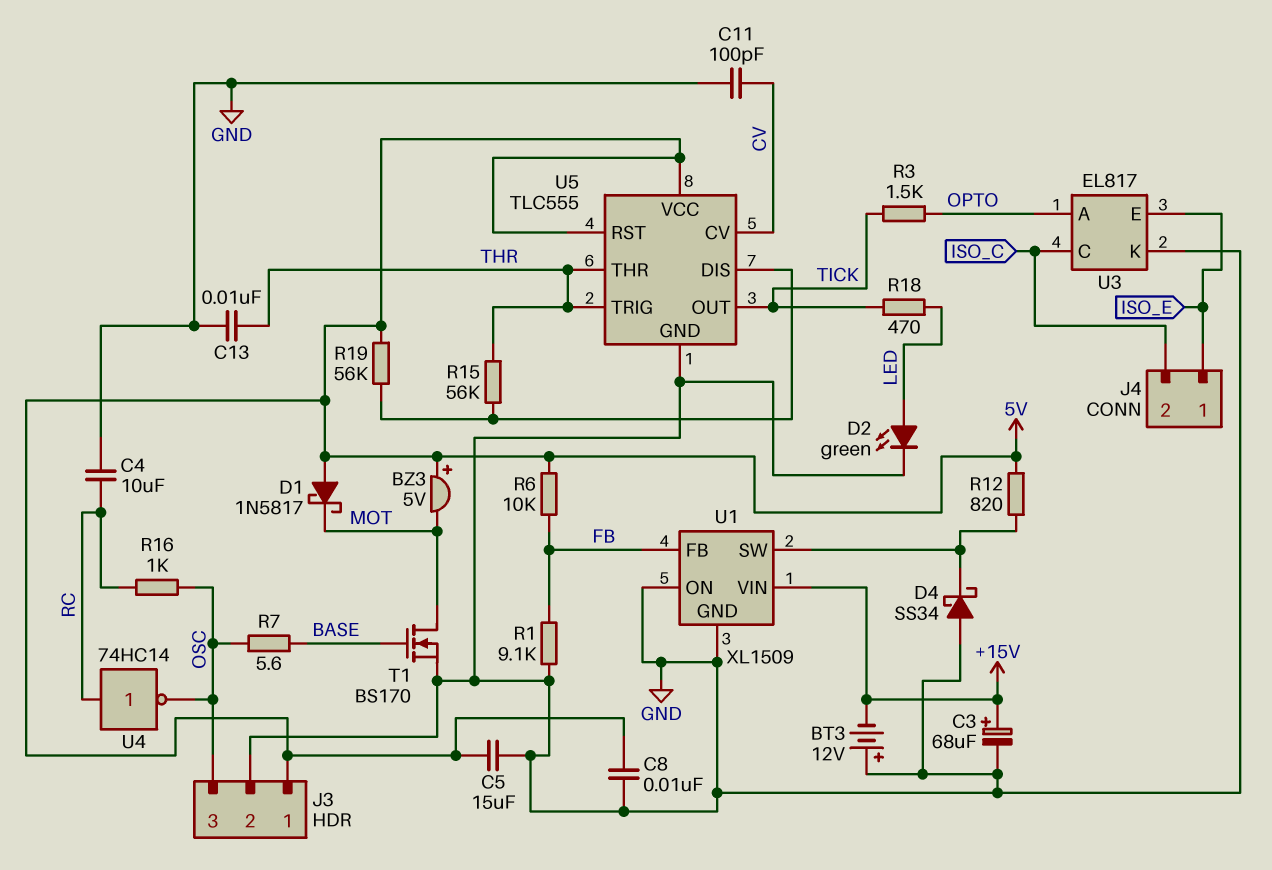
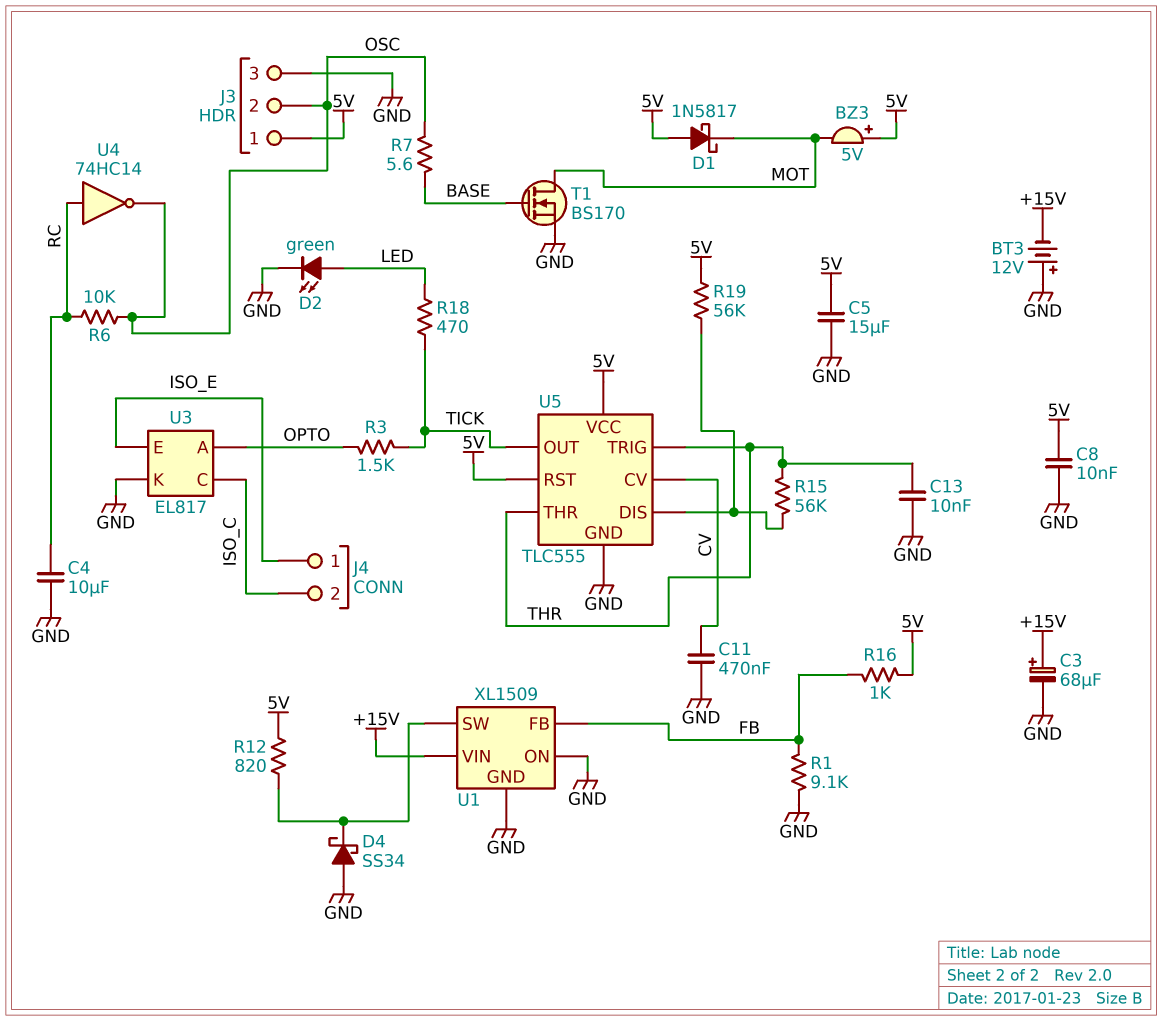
C11: 100pF (CV, GND) -> 470nF (CV, GND)
J3 pin 2: GND -> OSC
J3 pin 3: OSC -> GND
R6: 10k (5V, FB) -> 10k (OSC, RC)
R16: 1k (OSC, RC) -> 1k (5V, FB)

